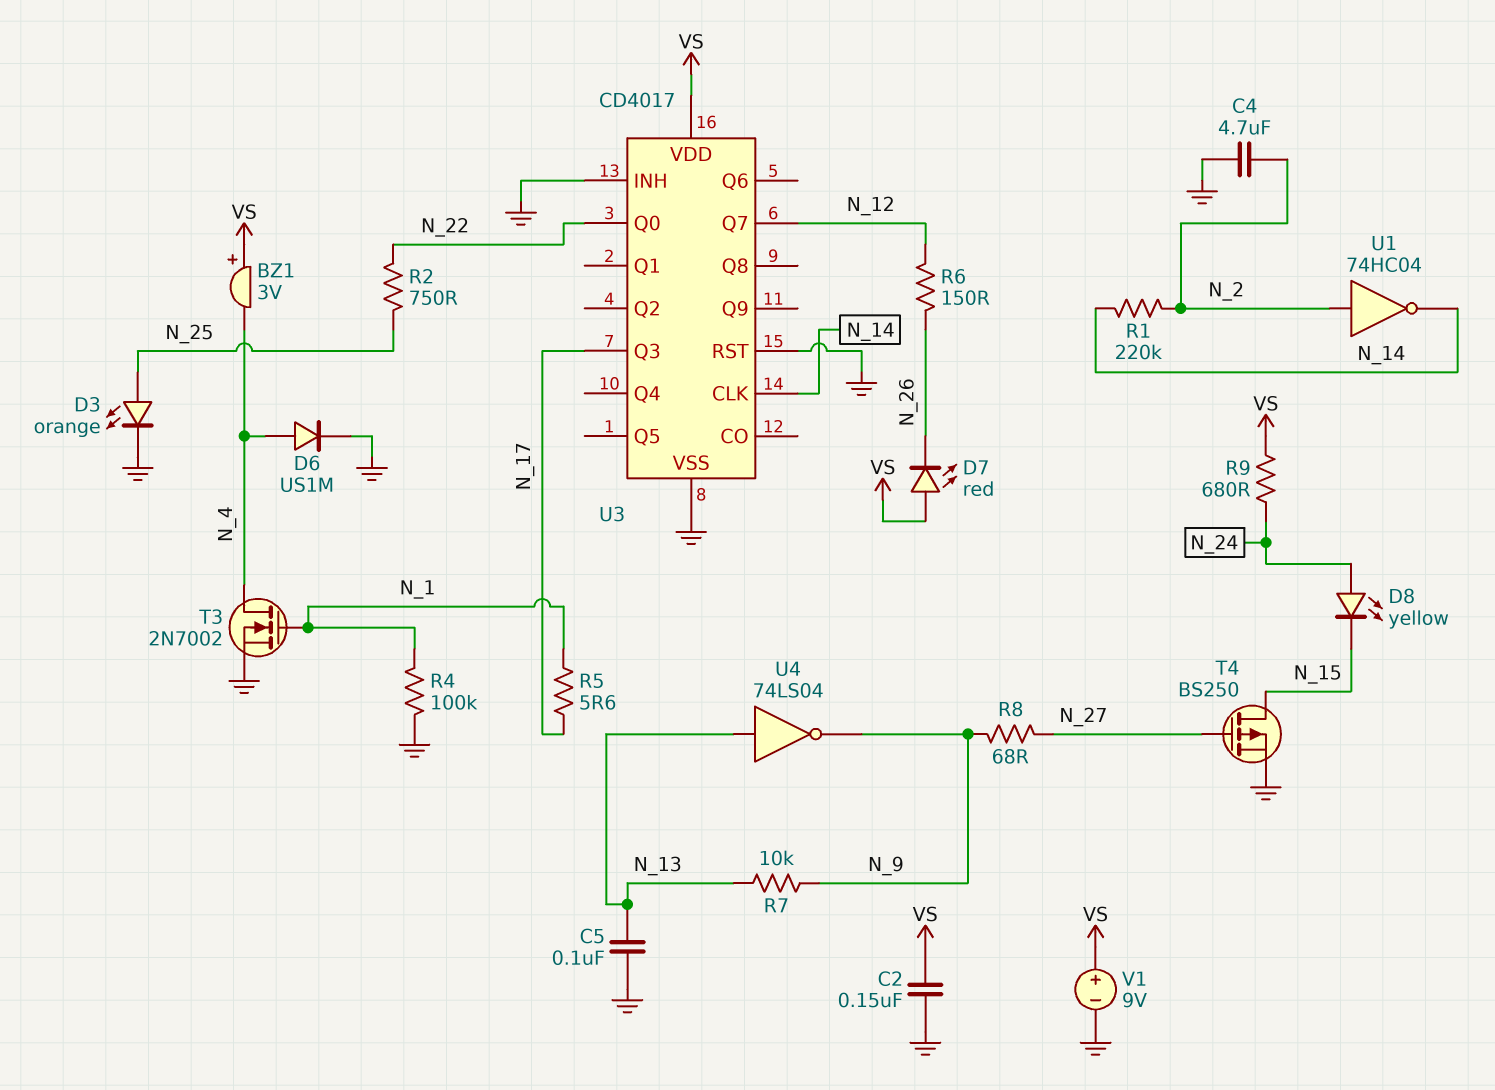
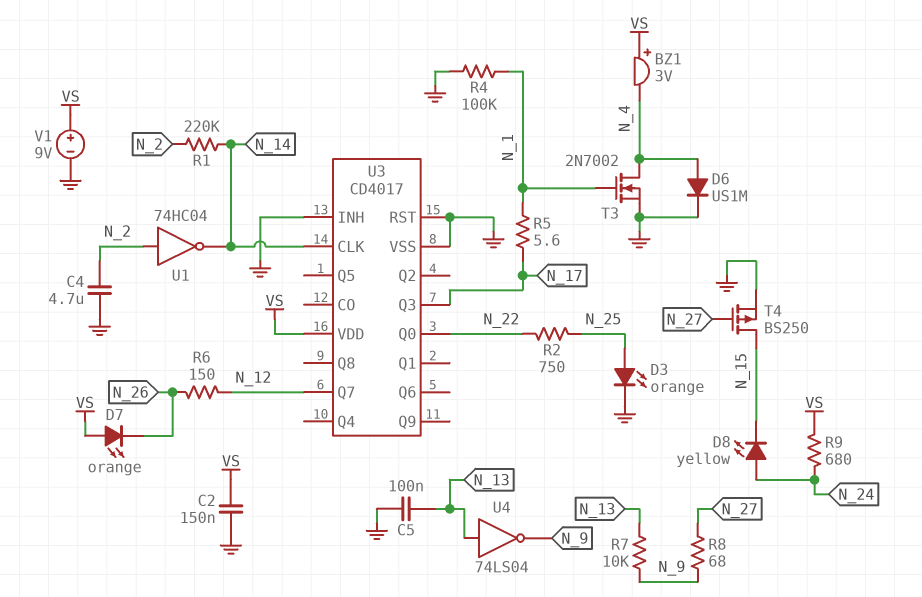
D7: LED red (A VS, K N_26) -> LED orange (A VS, K N_26)

